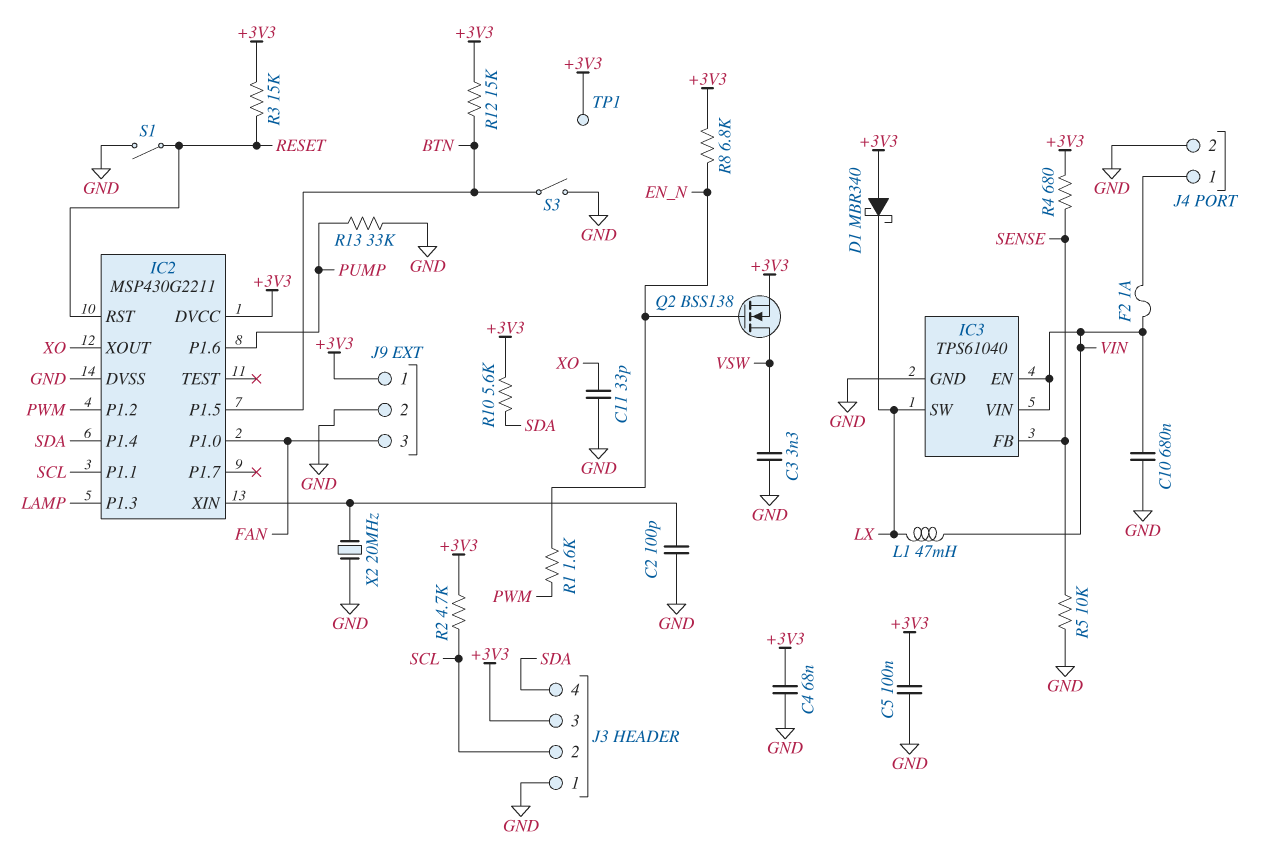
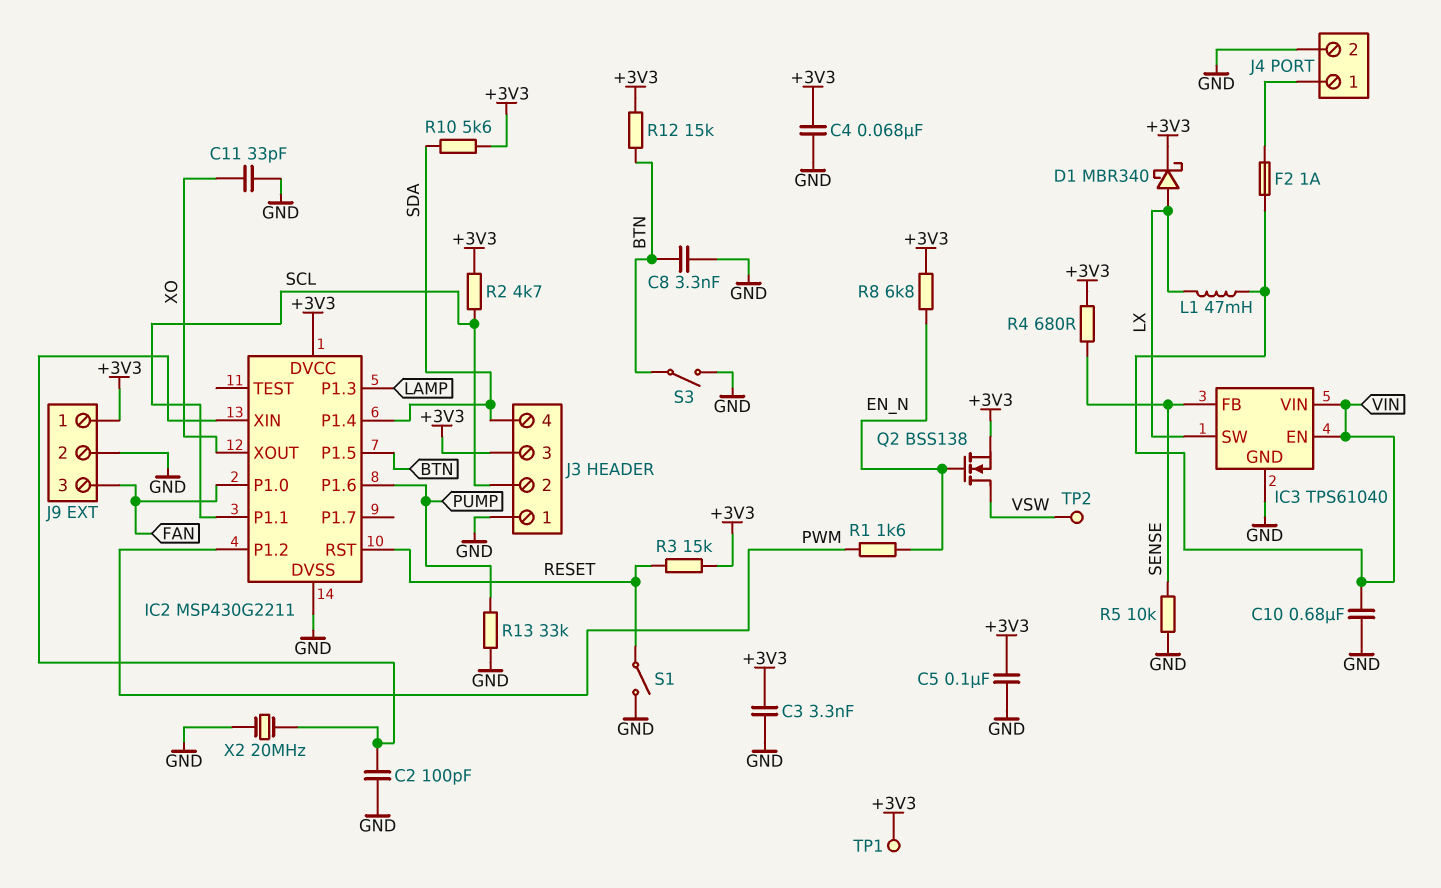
C3: 3.3nF (GND, VSW) -> 3.3nF (+3V3, GND)
C8: none -> 3.3nF (BTN, GND)
D1: schottky MBR340 (A +3V3, K LX) -> schottky MBR340 (A LX, K +3V3)
TP2: none -> test point (VSW)

